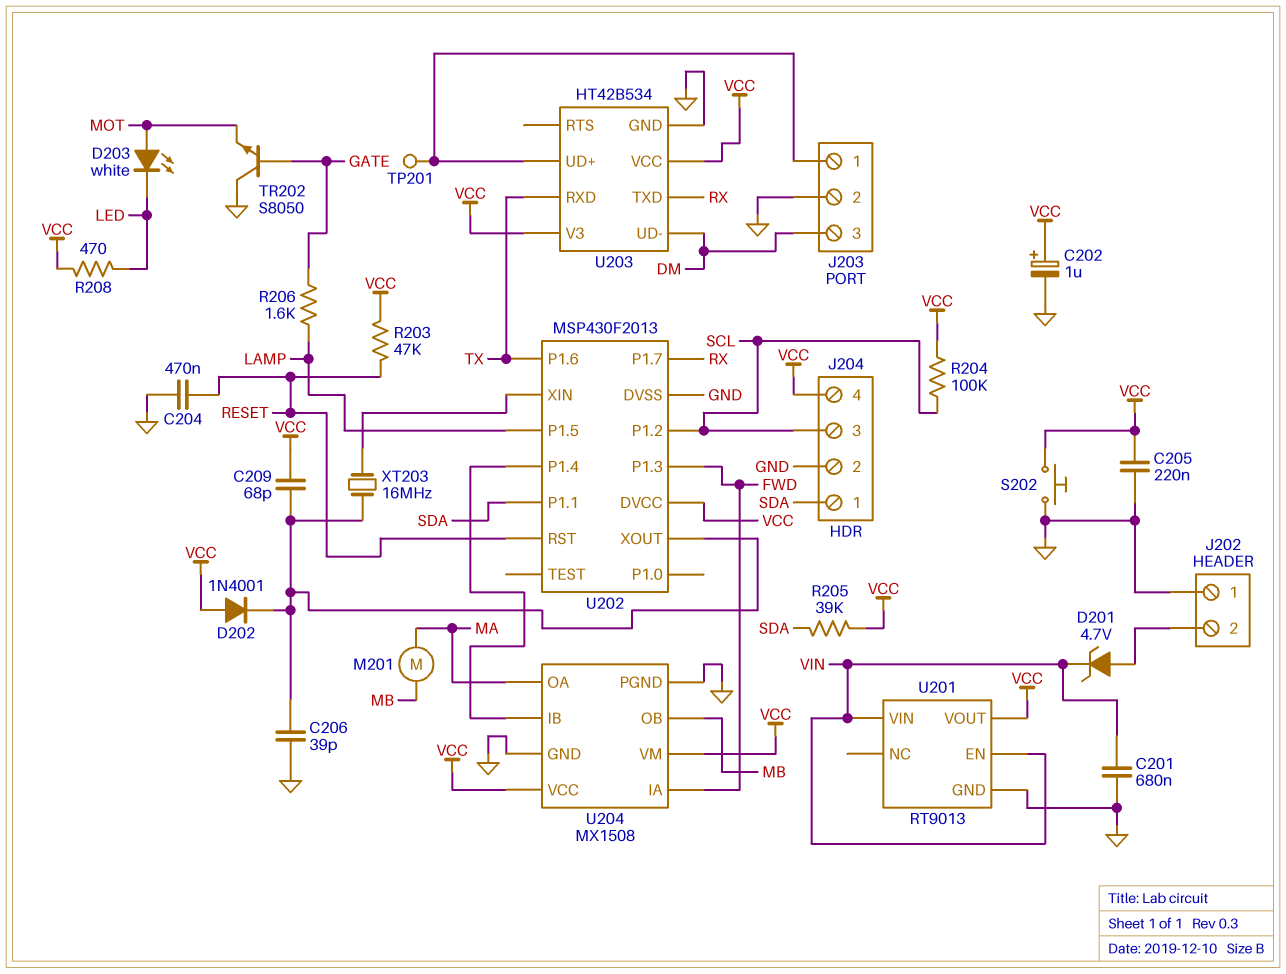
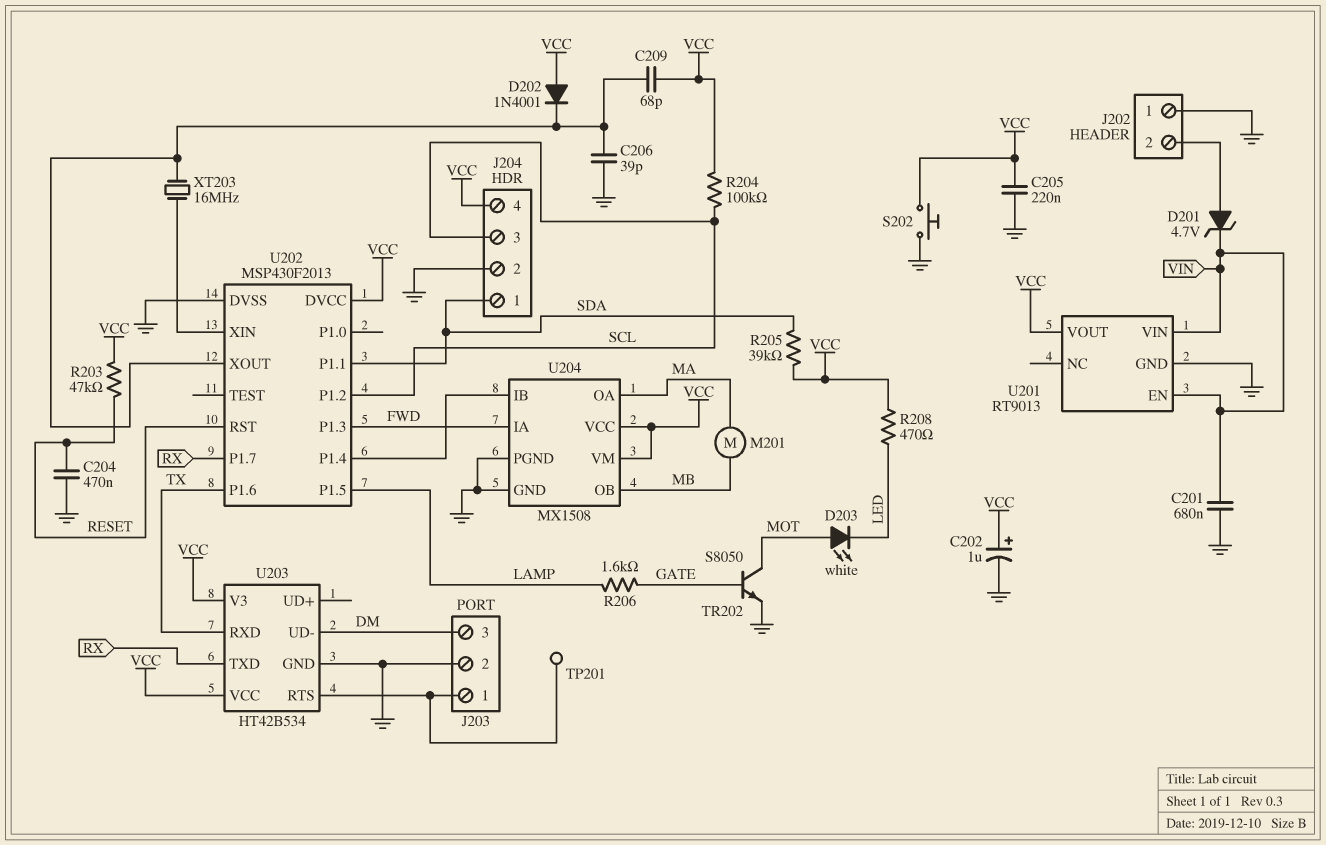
TR202: NPN S8050 (B GATE, C GND, E MOT) -> NPN S8050 (B GATE, C MOT, E GND)
U203 pin RTS: none -> J203/1
U203 pin UD+: J203/1 -> none

